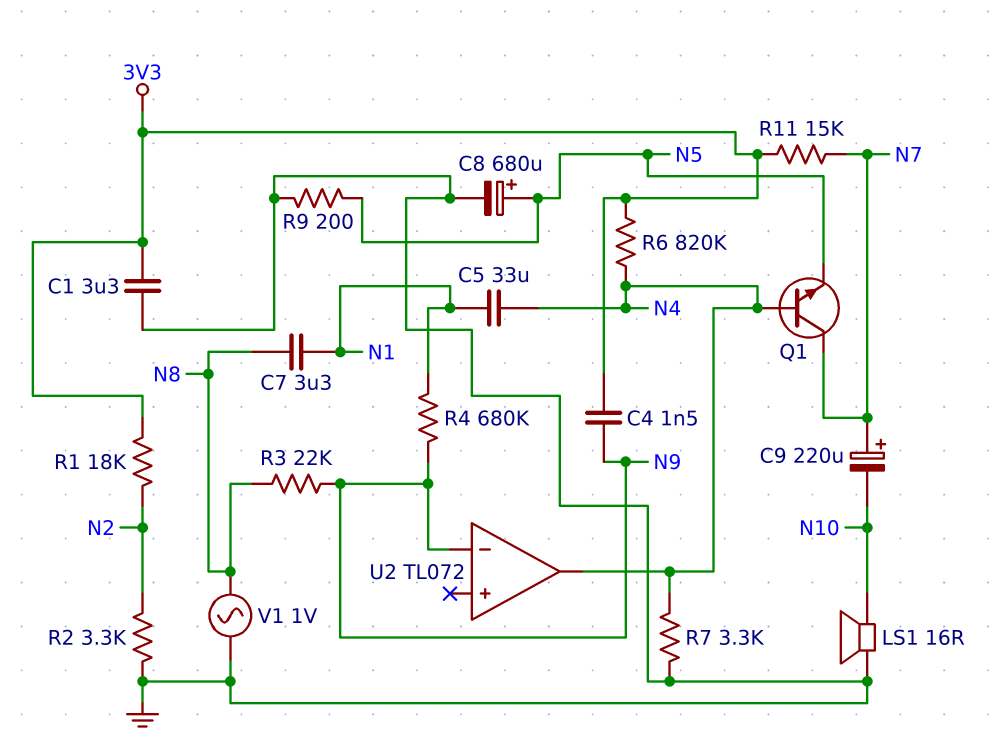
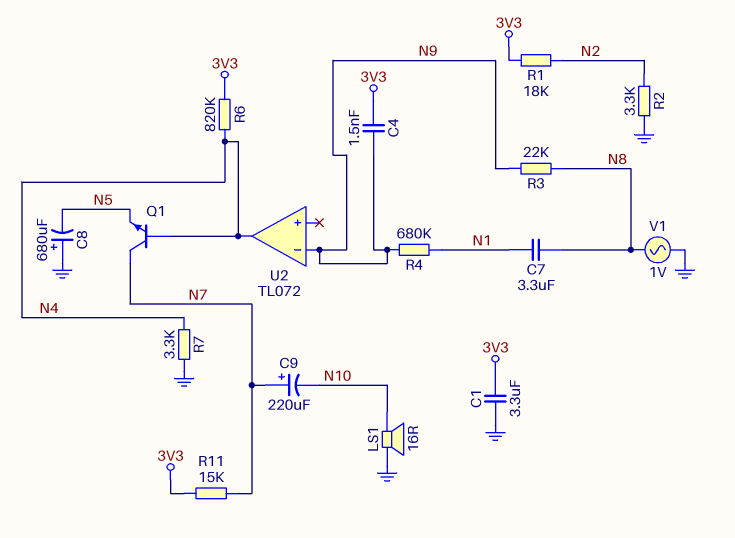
C5: 33uF (N1, N4) -> none
C8: 680uF (plus N5, minus GND) -> 680uF (plus GND, minus N5)
R9: 200 (GND, N5) -> none

